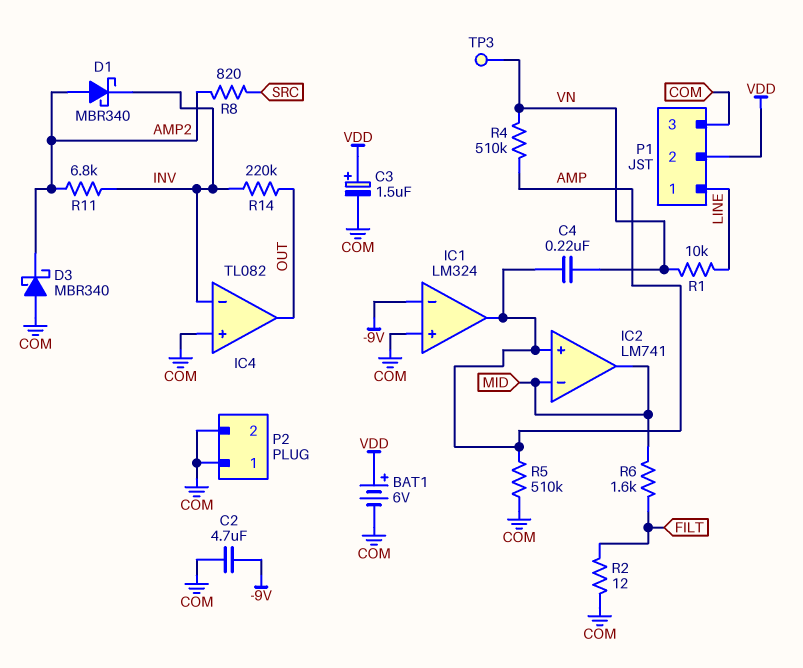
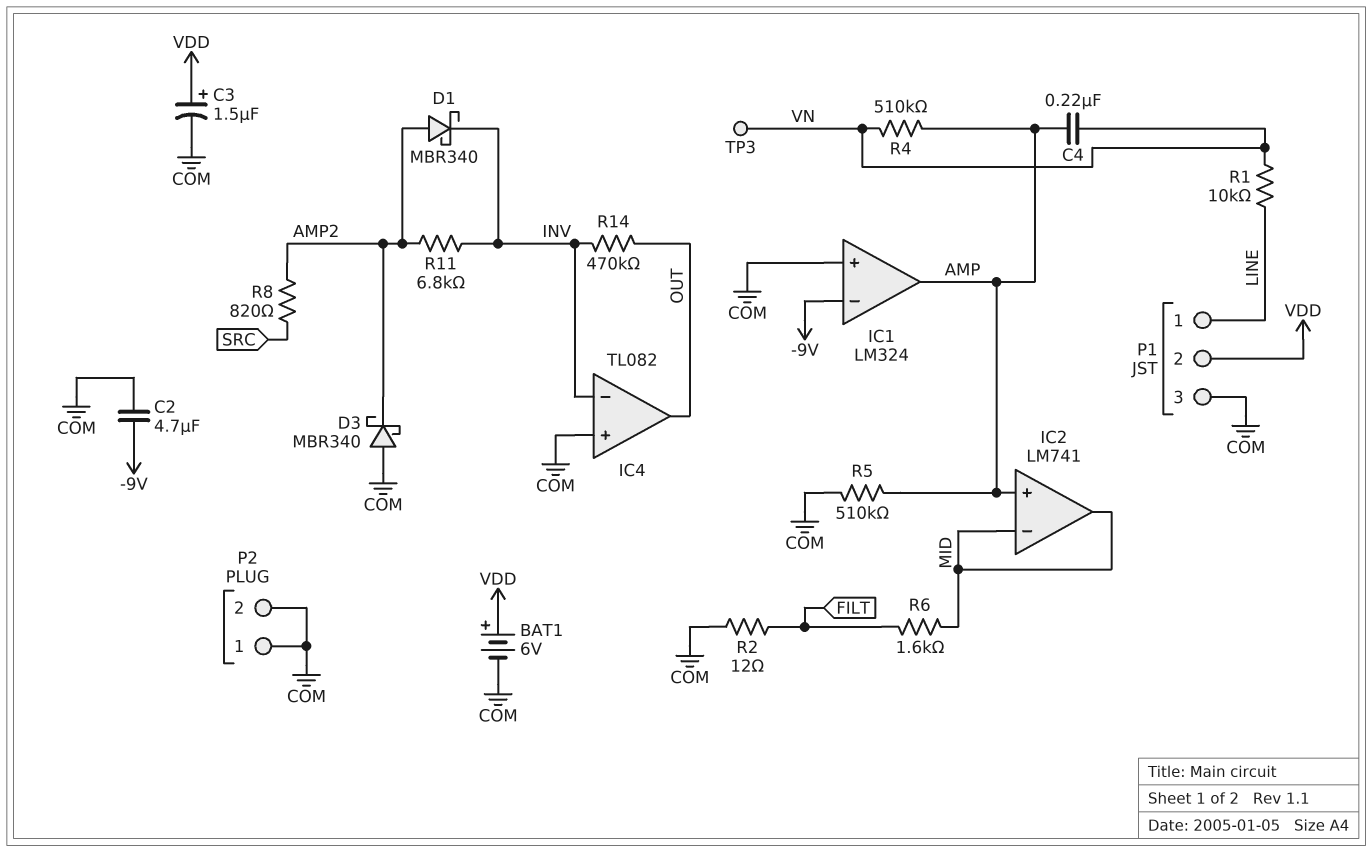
R14: 220k (INV, OUT) -> 470k (INV, OUT)

